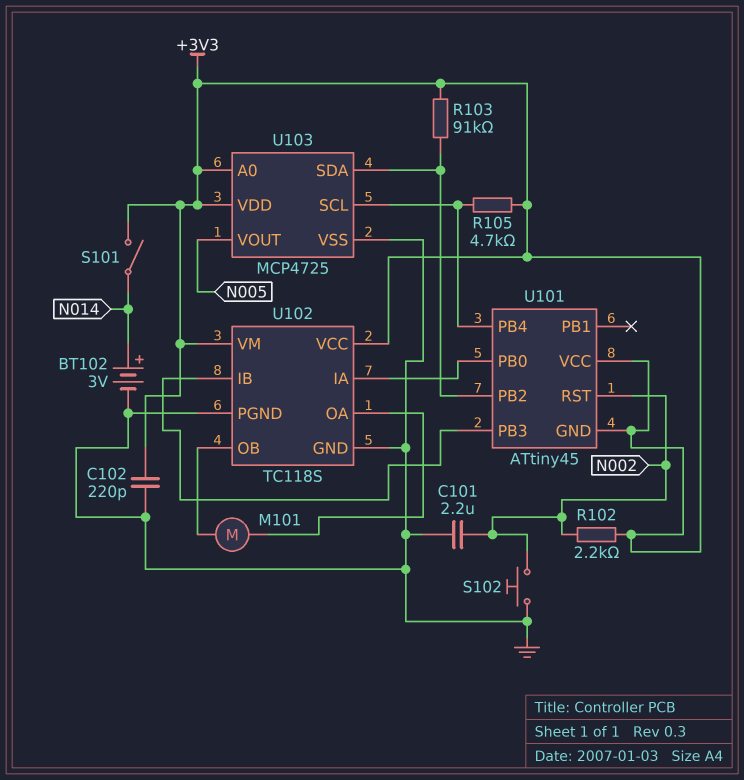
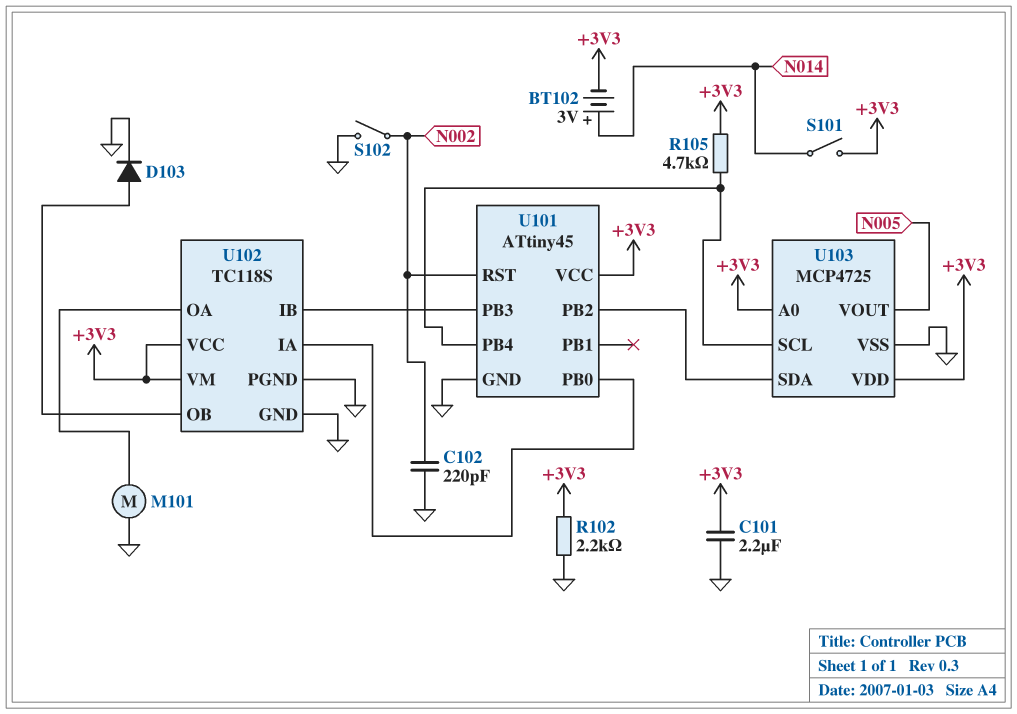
BT102: 3V (plus N014, minus GND) -> 3V (plus N014, minus +3V3)
C101: 2.2uF (GND, N002) -> 2.2uF (+3V3, GND)
C102: 220pF (+3V3, GND) -> 220pF (GND, N002)
D103: none -> diode (A U102/OB, K GND)
M101: motor (U102/OA, U102/OB) -> motor (GND, U102/OA)
R102: 2.2k (+3V3, N002) -> 2.2k (+3V3, GND)
R103: 91k (+3V3, U101/PB2) -> none
S102: button (GND, N002) -> switch (GND, N002)
U101 pin GND: +3V3 -> GND

